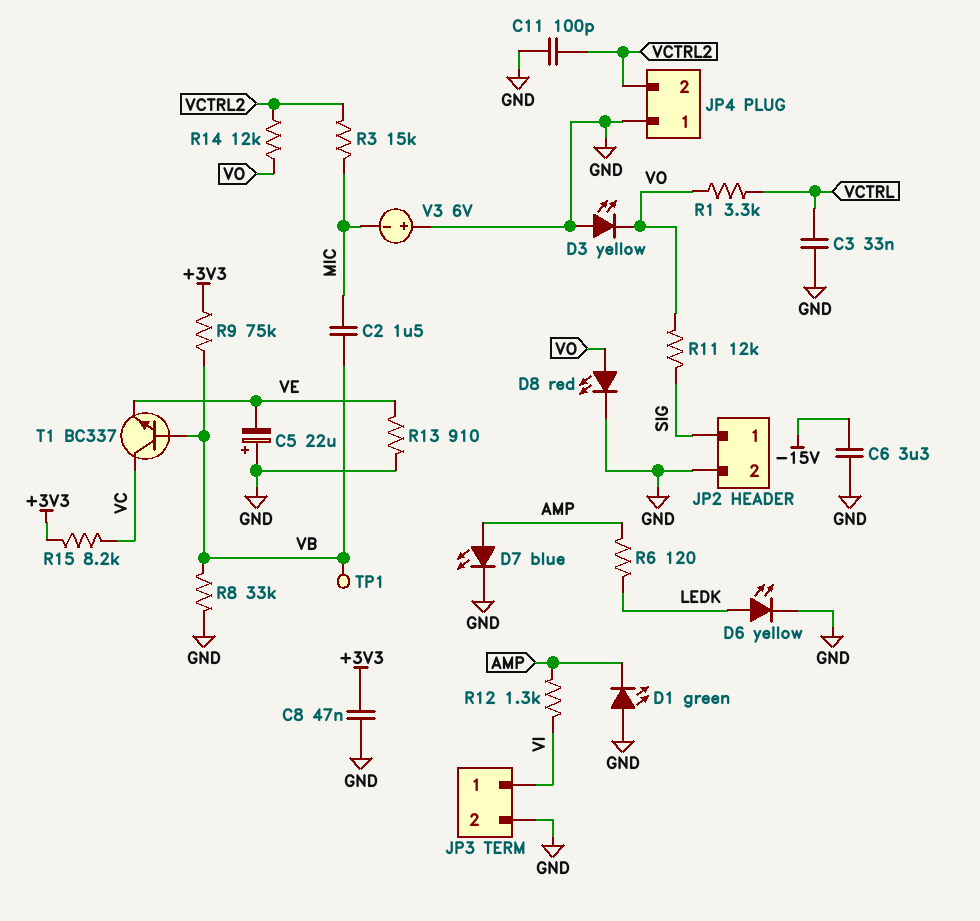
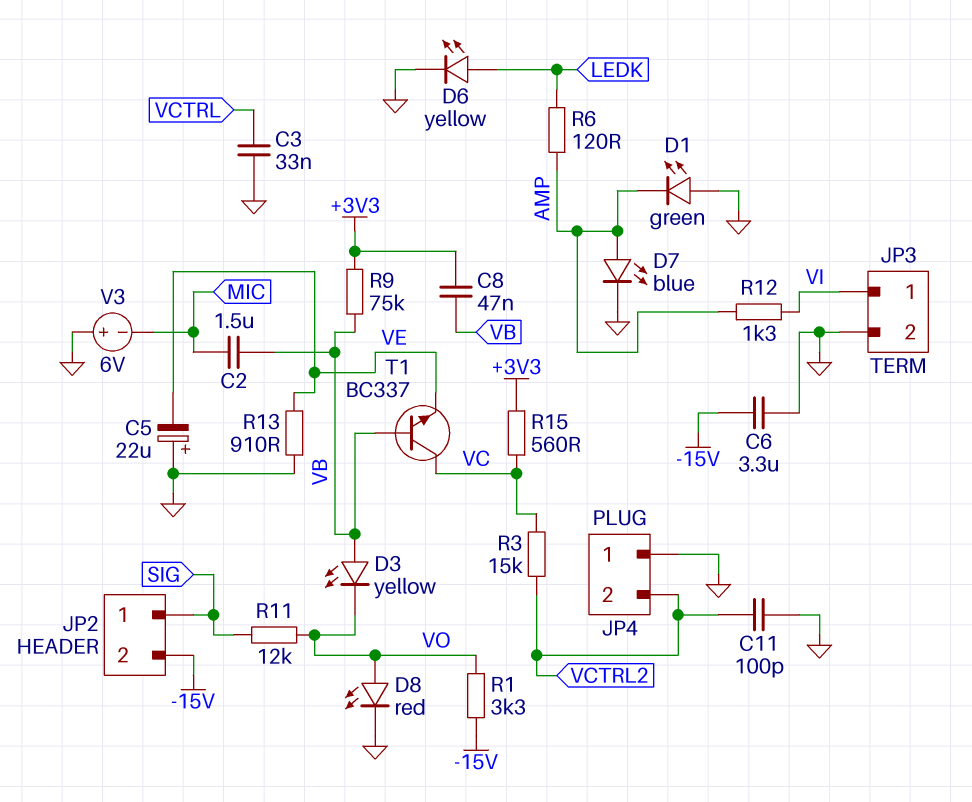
C8: 47nF (+3V3, GND) -> 47nF (+3V3, VB)
D3: LED yellow (A GND, K VO) -> LED yellow (A VB, K VO)
JP2 pin 2: GND -> -15V
R1: 3.3k (VCTRL, VO) -> 3.3k (-15V, VO)
R3: 15k (MIC, VCTRL2) -> 15k (VC, VCTRL2)
R8: 33k (GND, VB) -> none
R14: 12k (VCTRL2, VO) -> none
R15: 8.2k (+3V3, VC) -> 560 (+3V3, VC)
TP1: test point (VB) -> none

